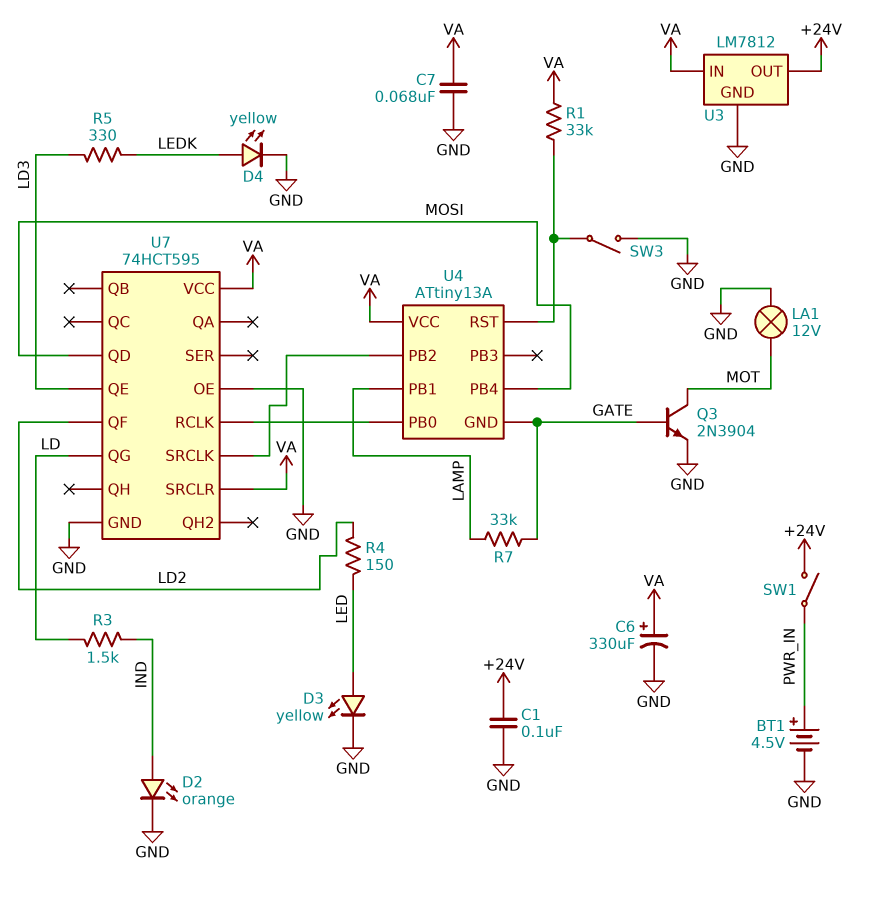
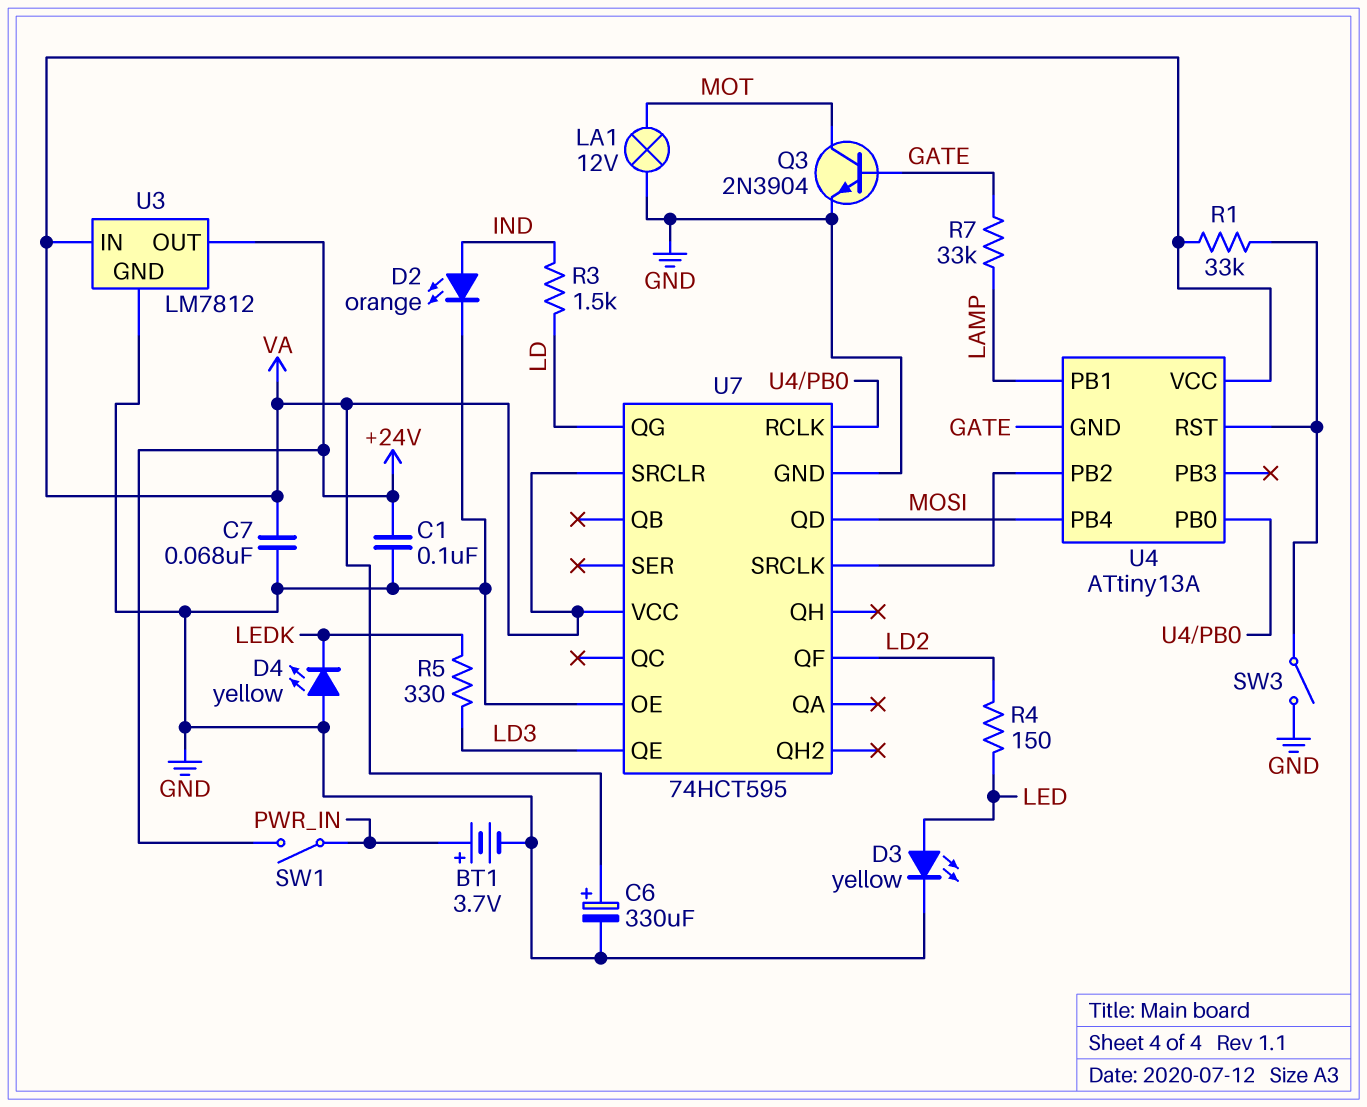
BT1: 4.5V (plus PWR_IN, minus GND) -> 3.7V (plus PWR_IN, minus GND)
D4: LED yellow (A LEDK, K GND) -> LED yellow (A GND, K LEDK)

